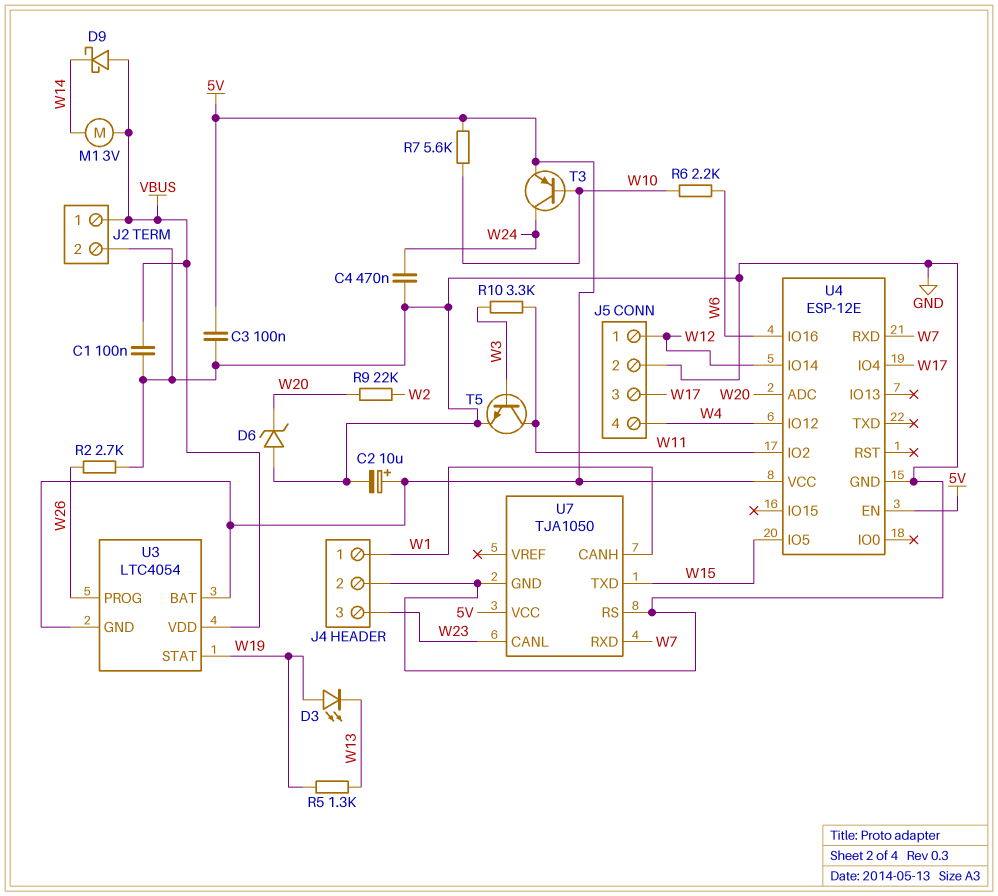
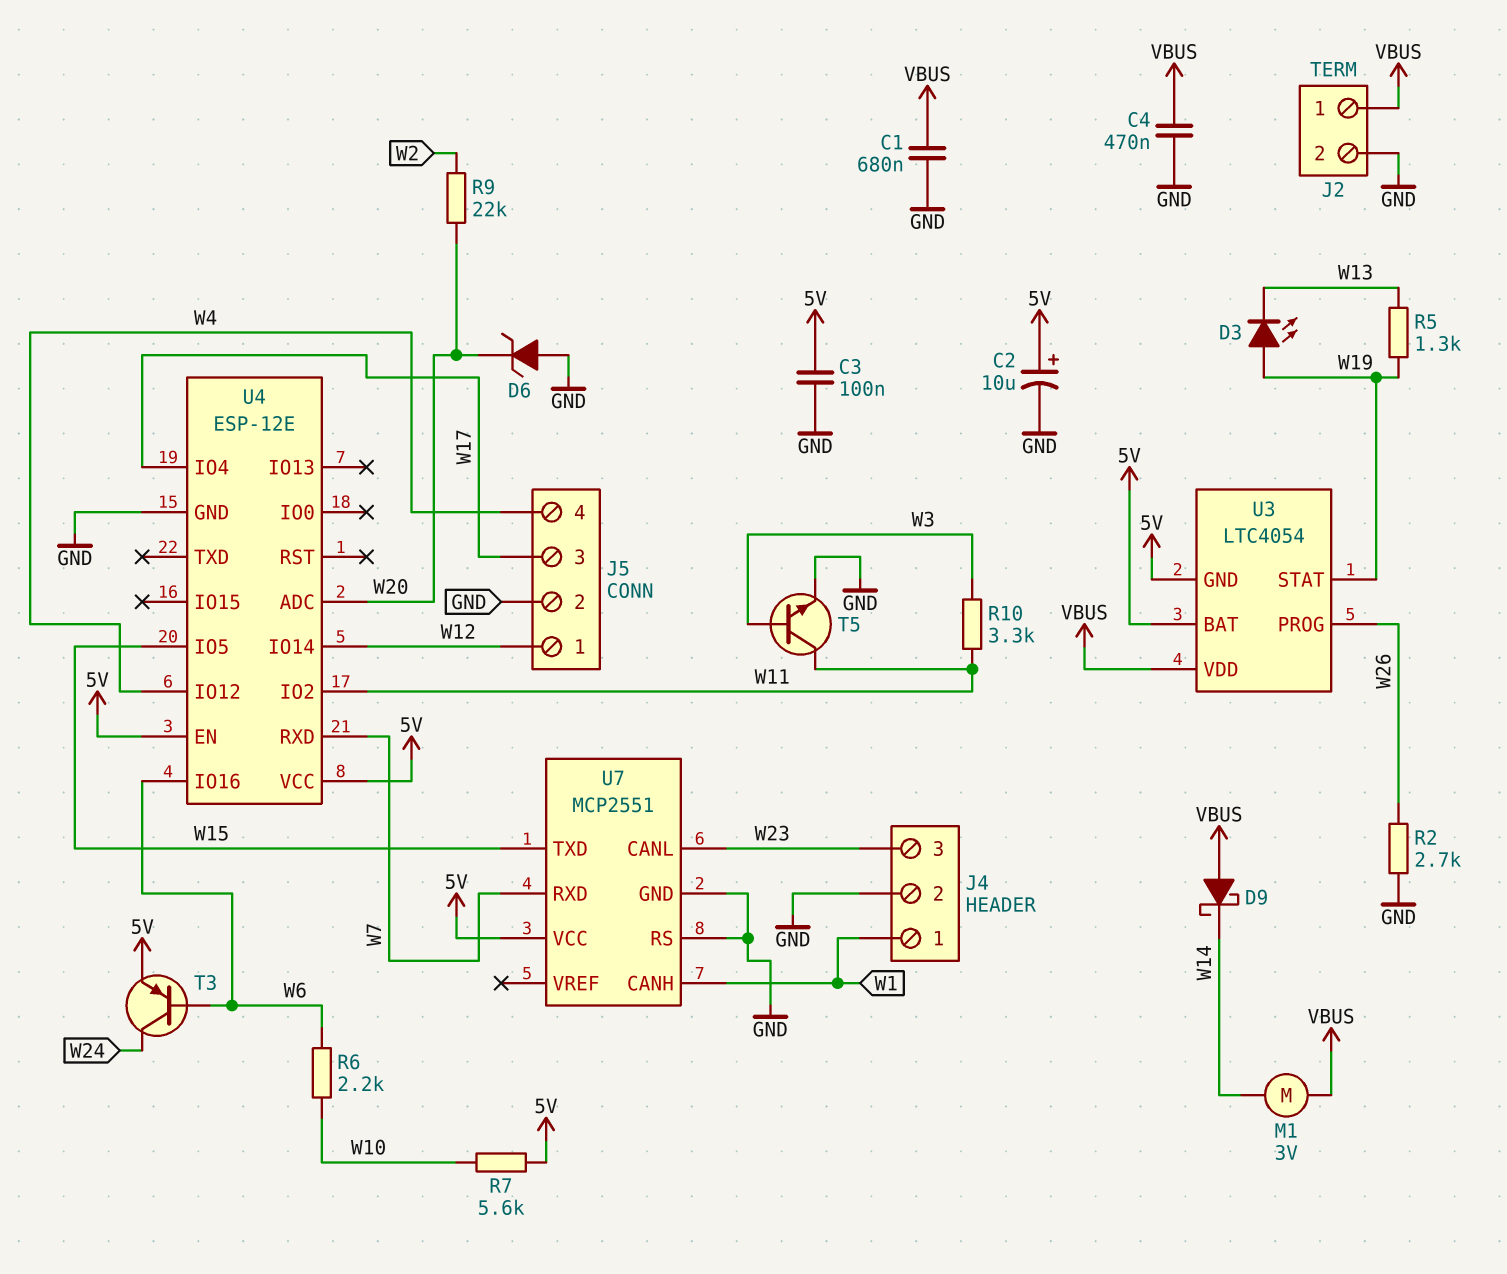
C1: 100nF (GND, VBUS) -> 680nF (GND, VBUS)
C4: 470nF (GND, W24) -> 470nF (GND, VBUS)
T3: PNP (B W10, C W24, E 5V) -> PNP (B W6, C W24, E 5V)
U7: TJA1050 -> MCP2551

